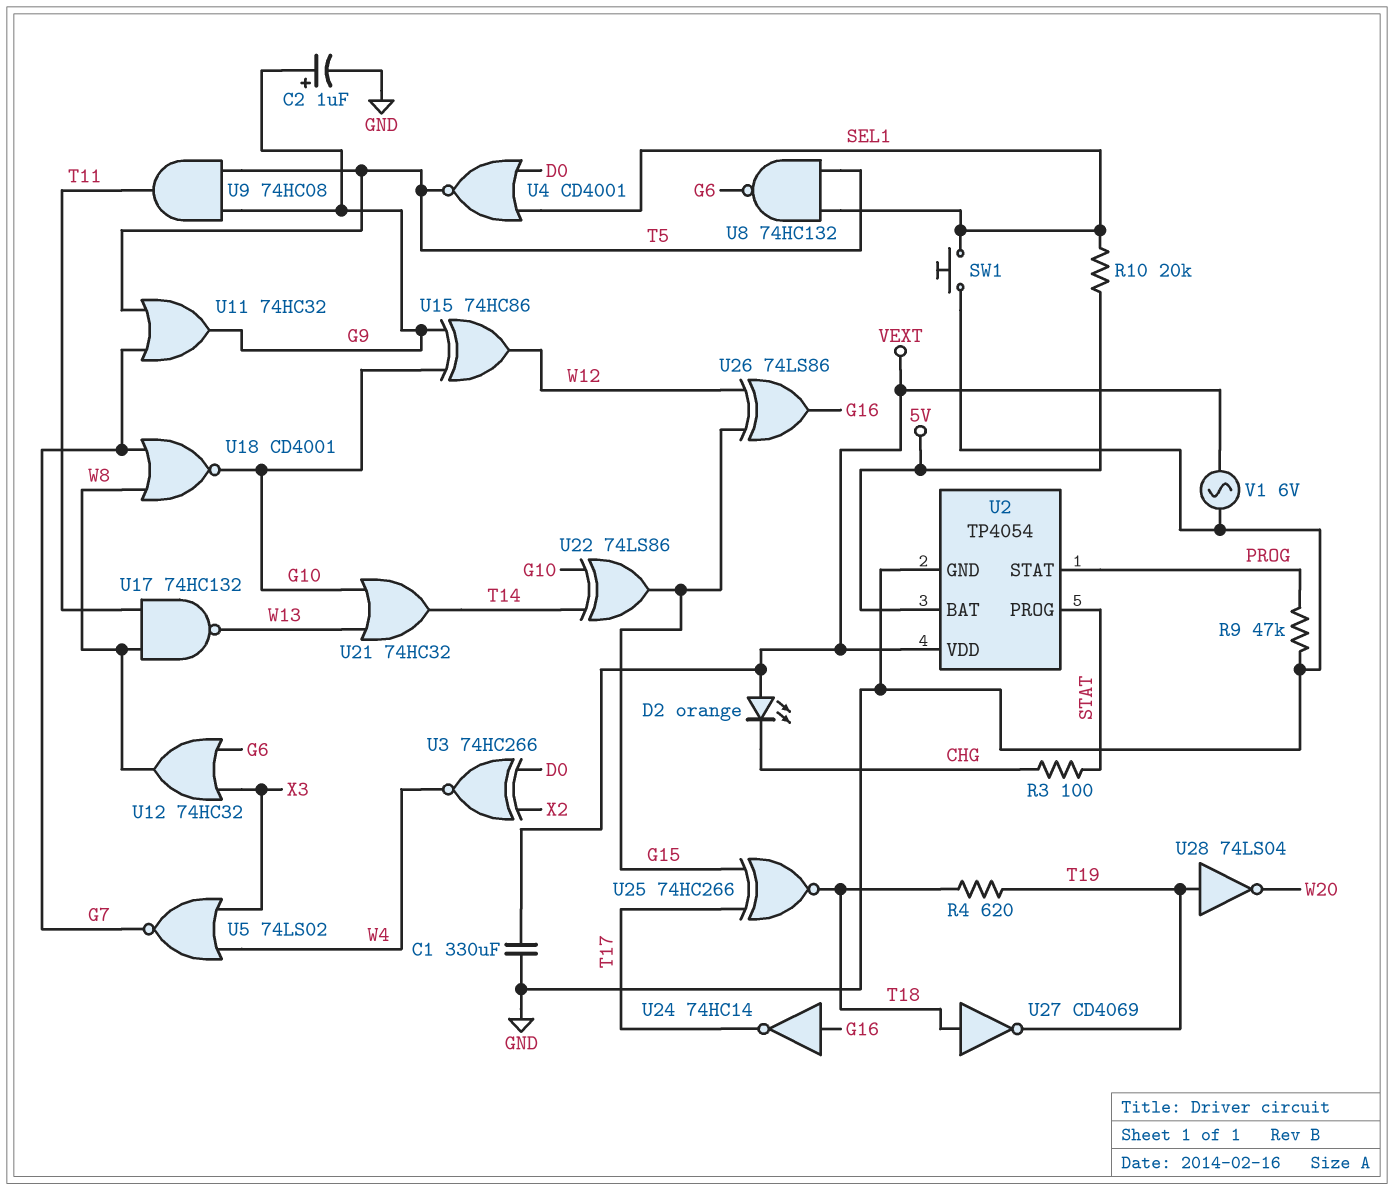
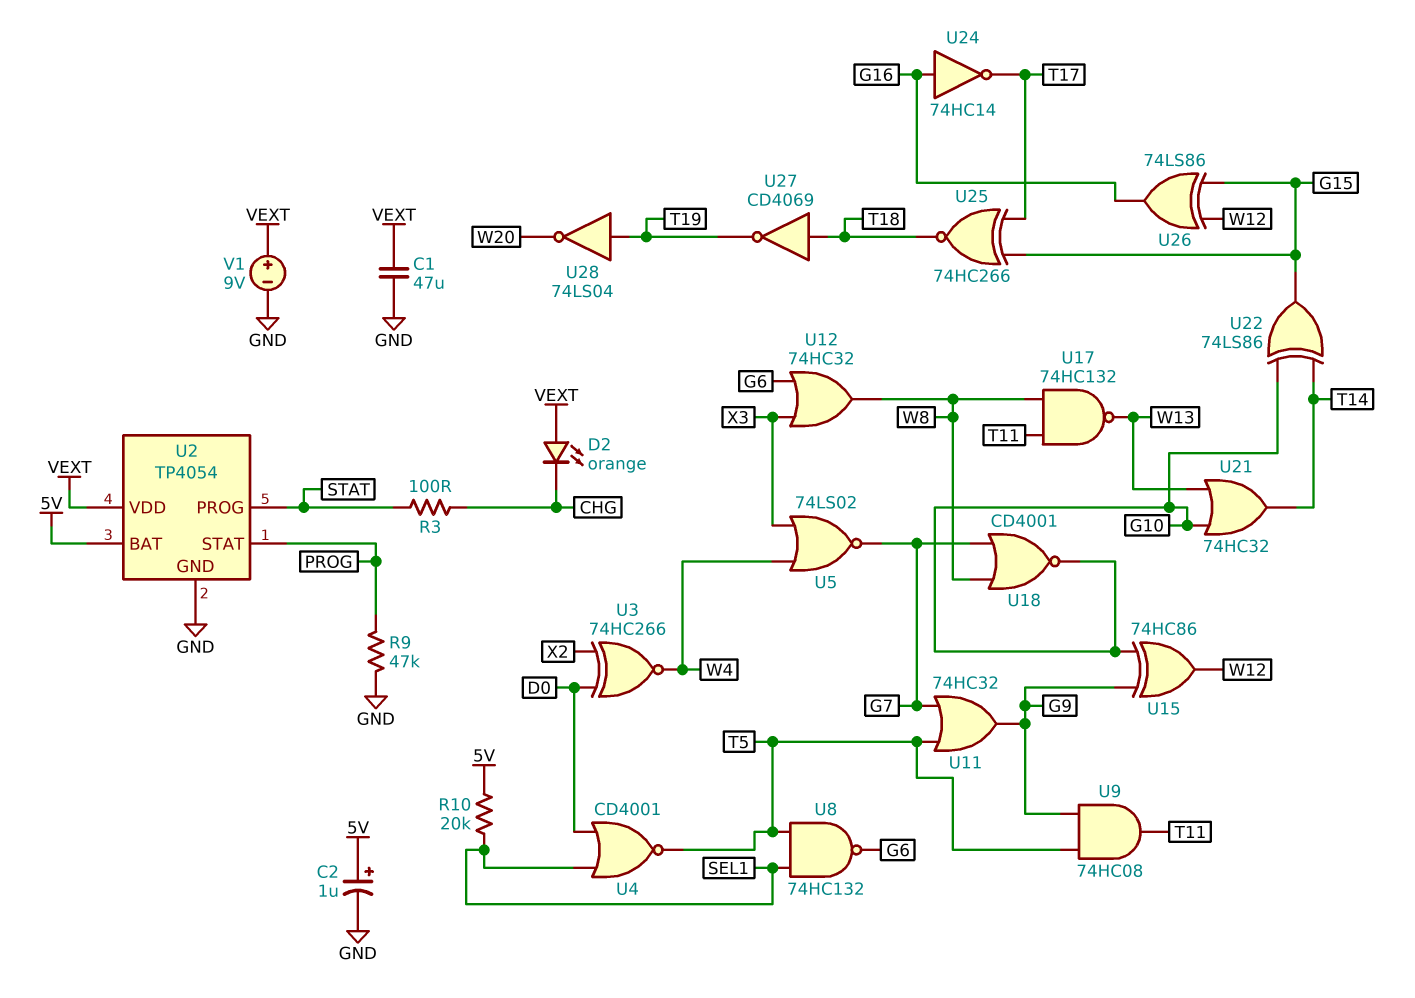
C1: 330uF (GND, VEXT) -> 47uF (GND, VEXT)
C2: 1uF (plus G9, minus GND) -> 1uF (plus 5V, minus GND)
R4: 620 (T18, T19) -> none
SW1: button (GND, SEL1) -> none
V1: AC 6V (GND, VEXT) -> 9V (plus VEXT, minus GND)

